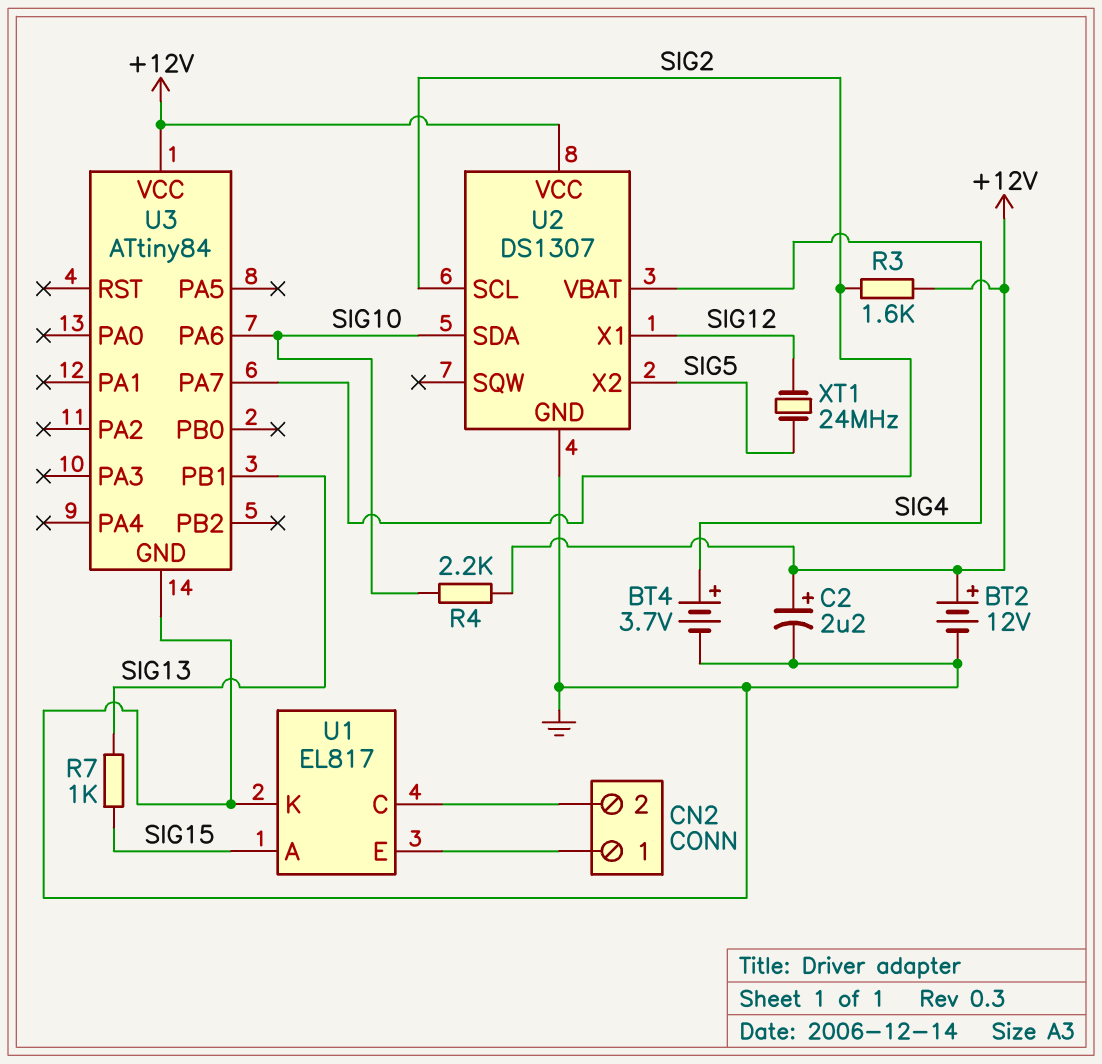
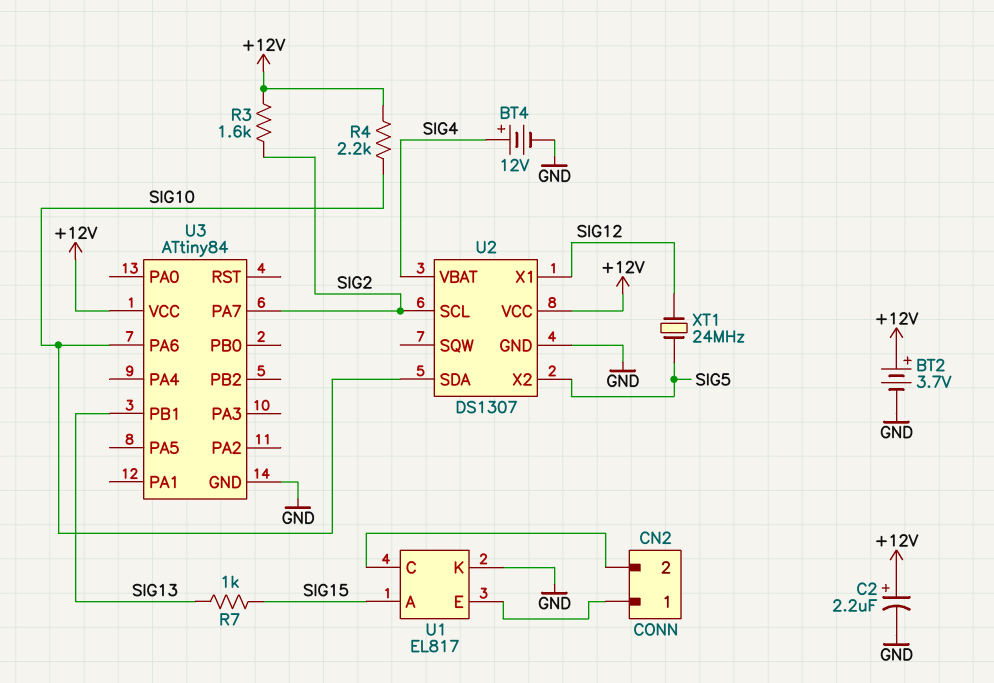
BT2: 12V (plus +12V, minus GND) -> 3.7V (plus +12V, minus GND)
BT4: 3.7V (plus SIG4, minus GND) -> 12V (plus SIG4, minus GND)

